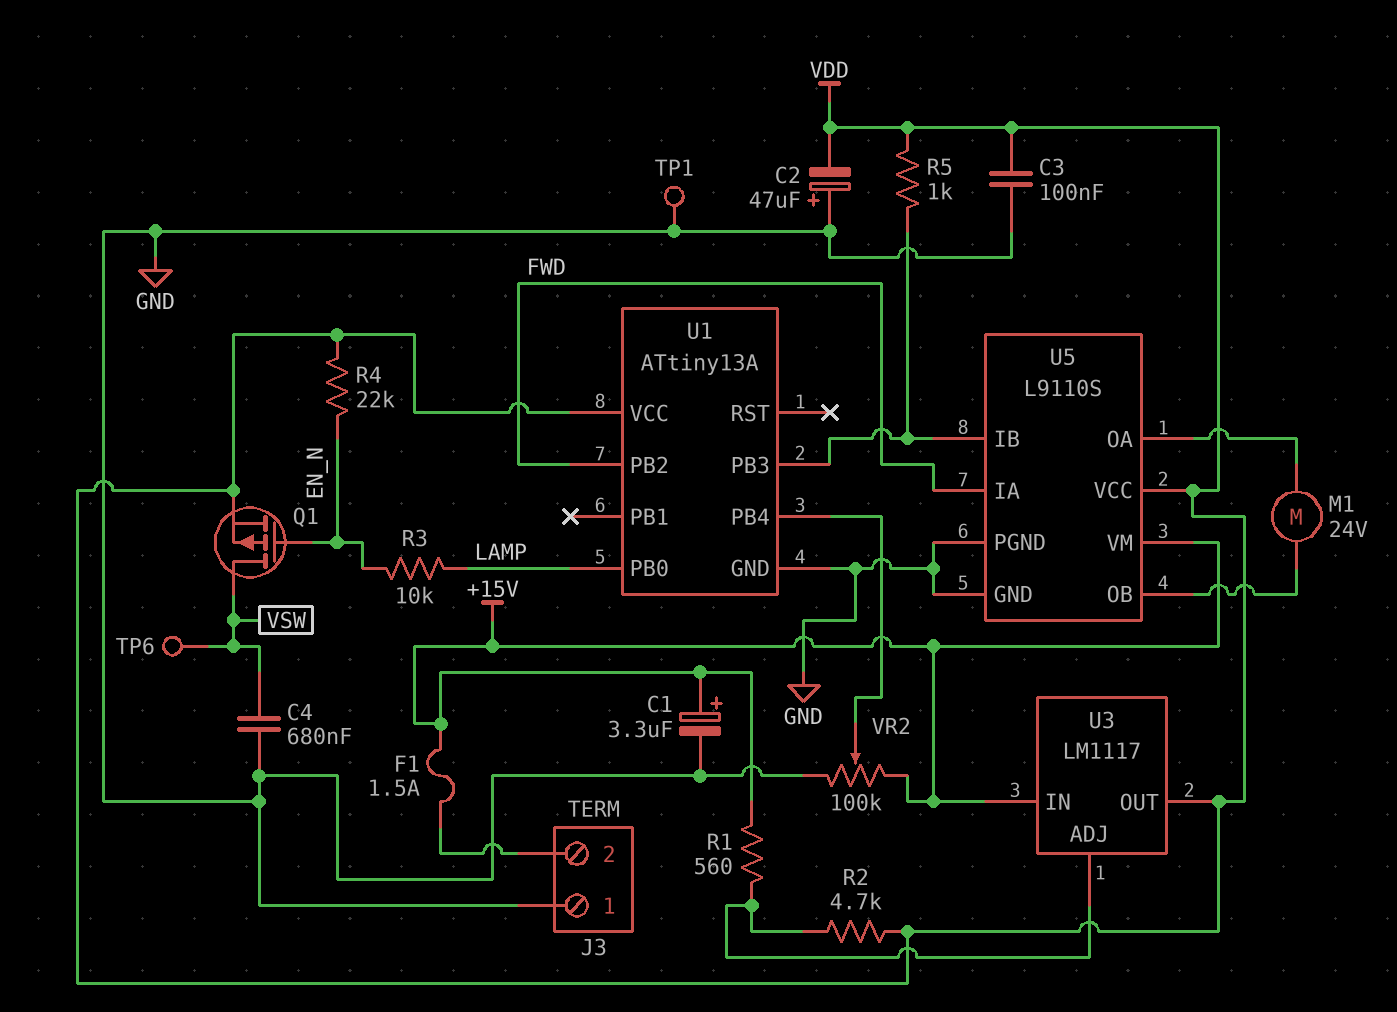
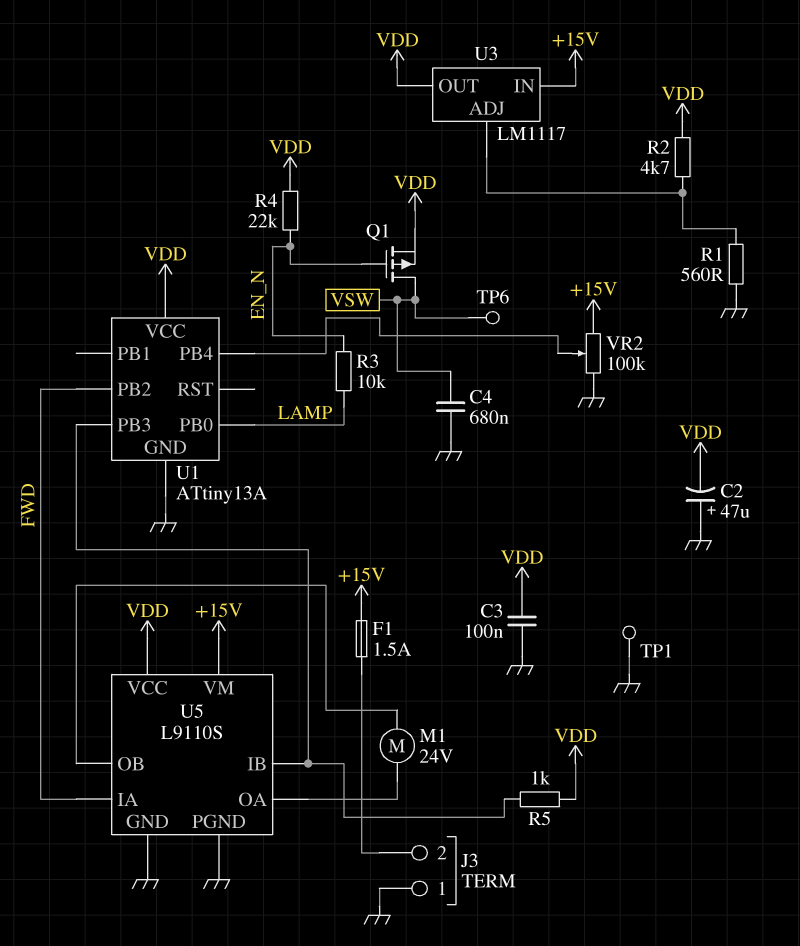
C1: 3.3uF (plus +15V, minus GND) -> none
R1: 560 (+15V, U3/ADJ) -> 560 (GND, U3/ADJ)

